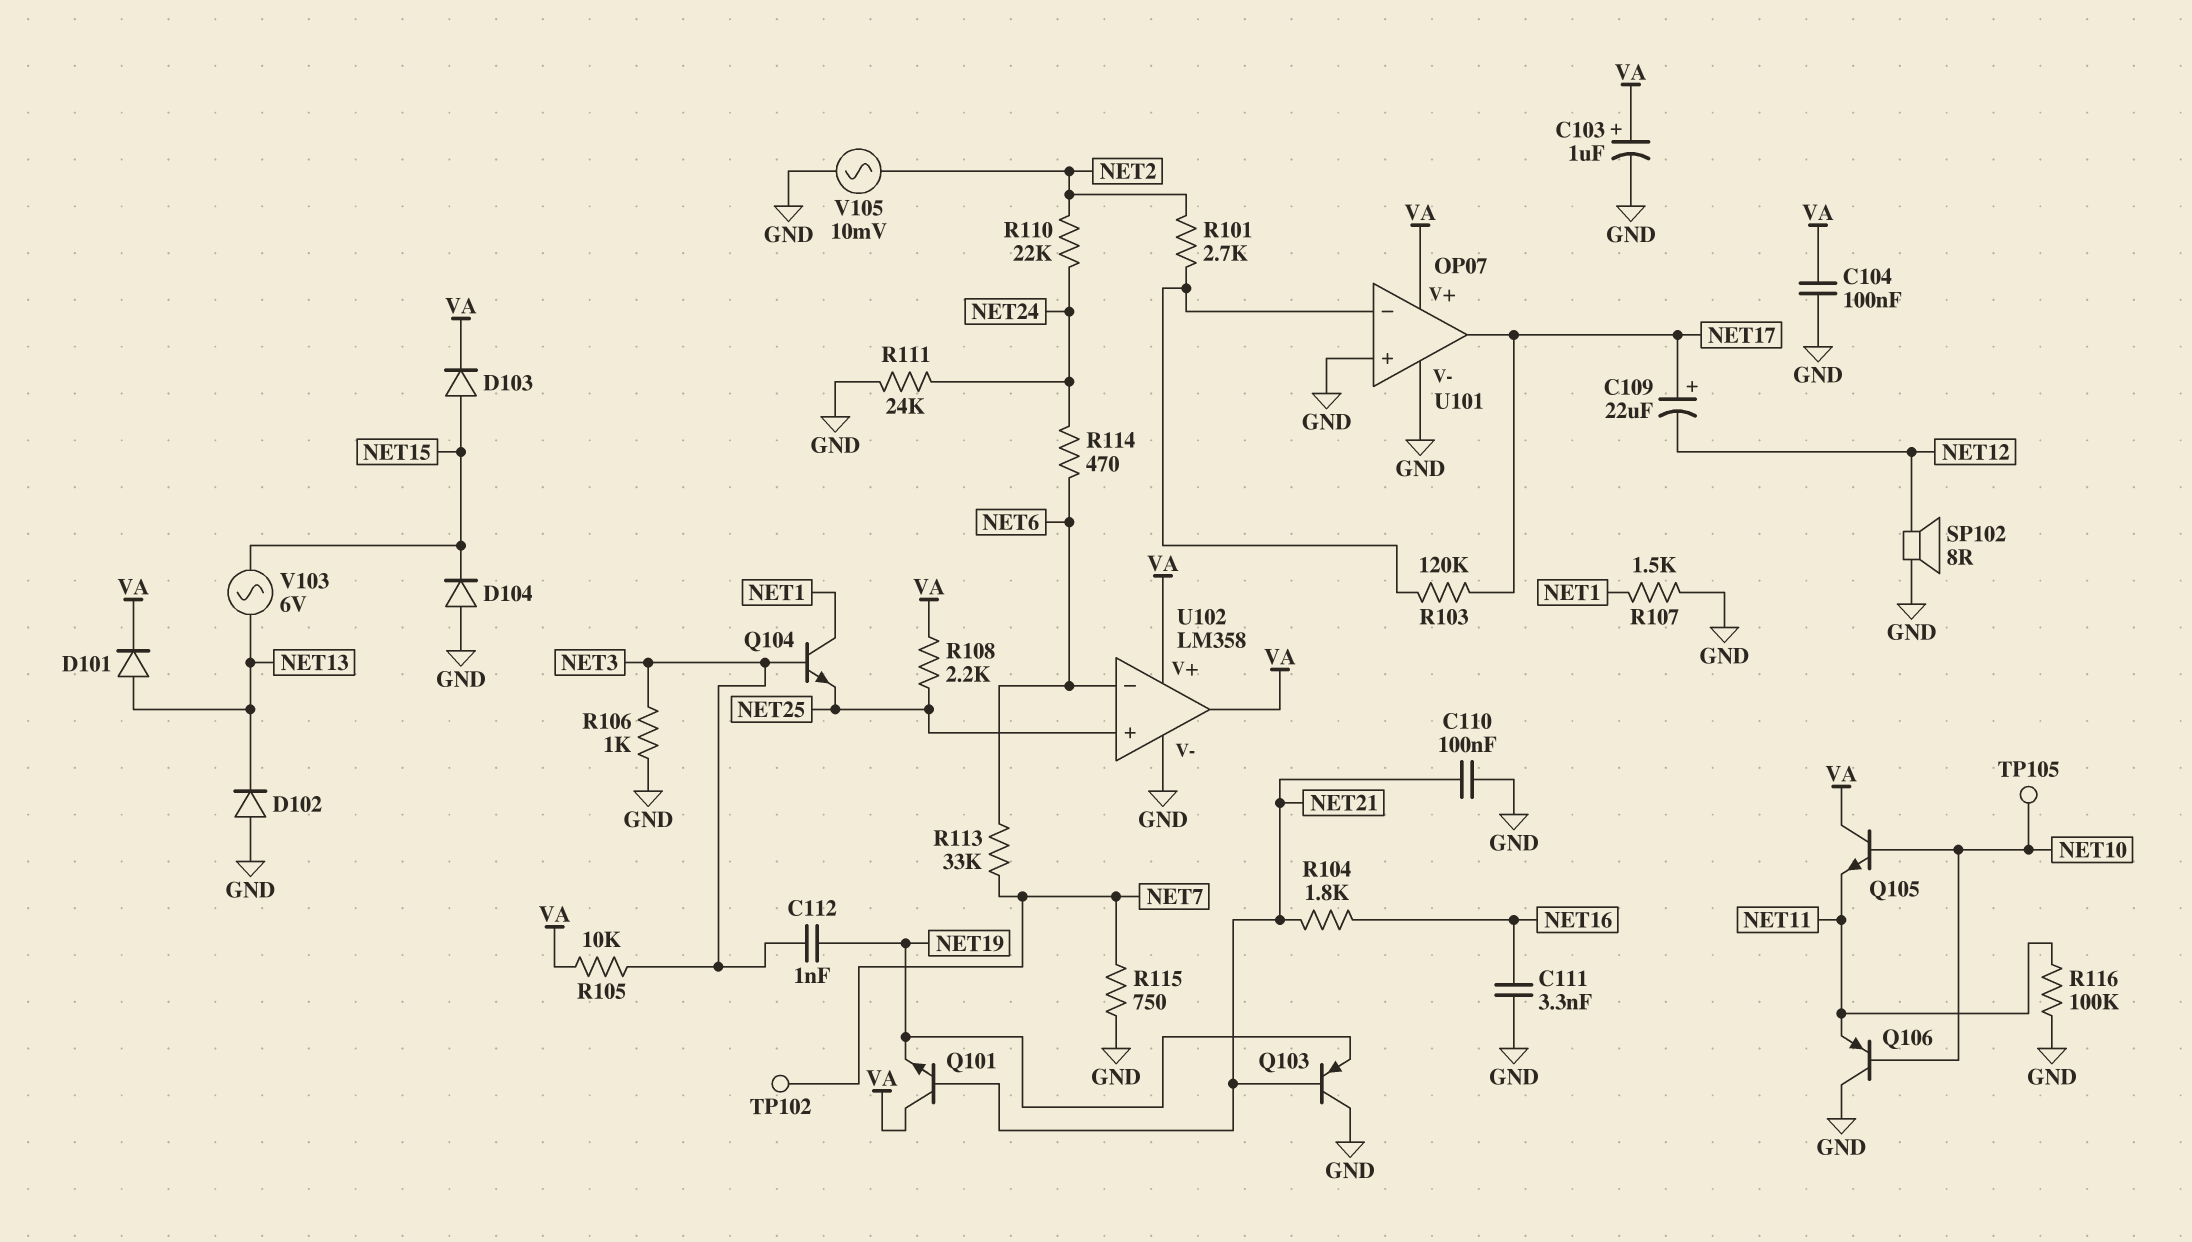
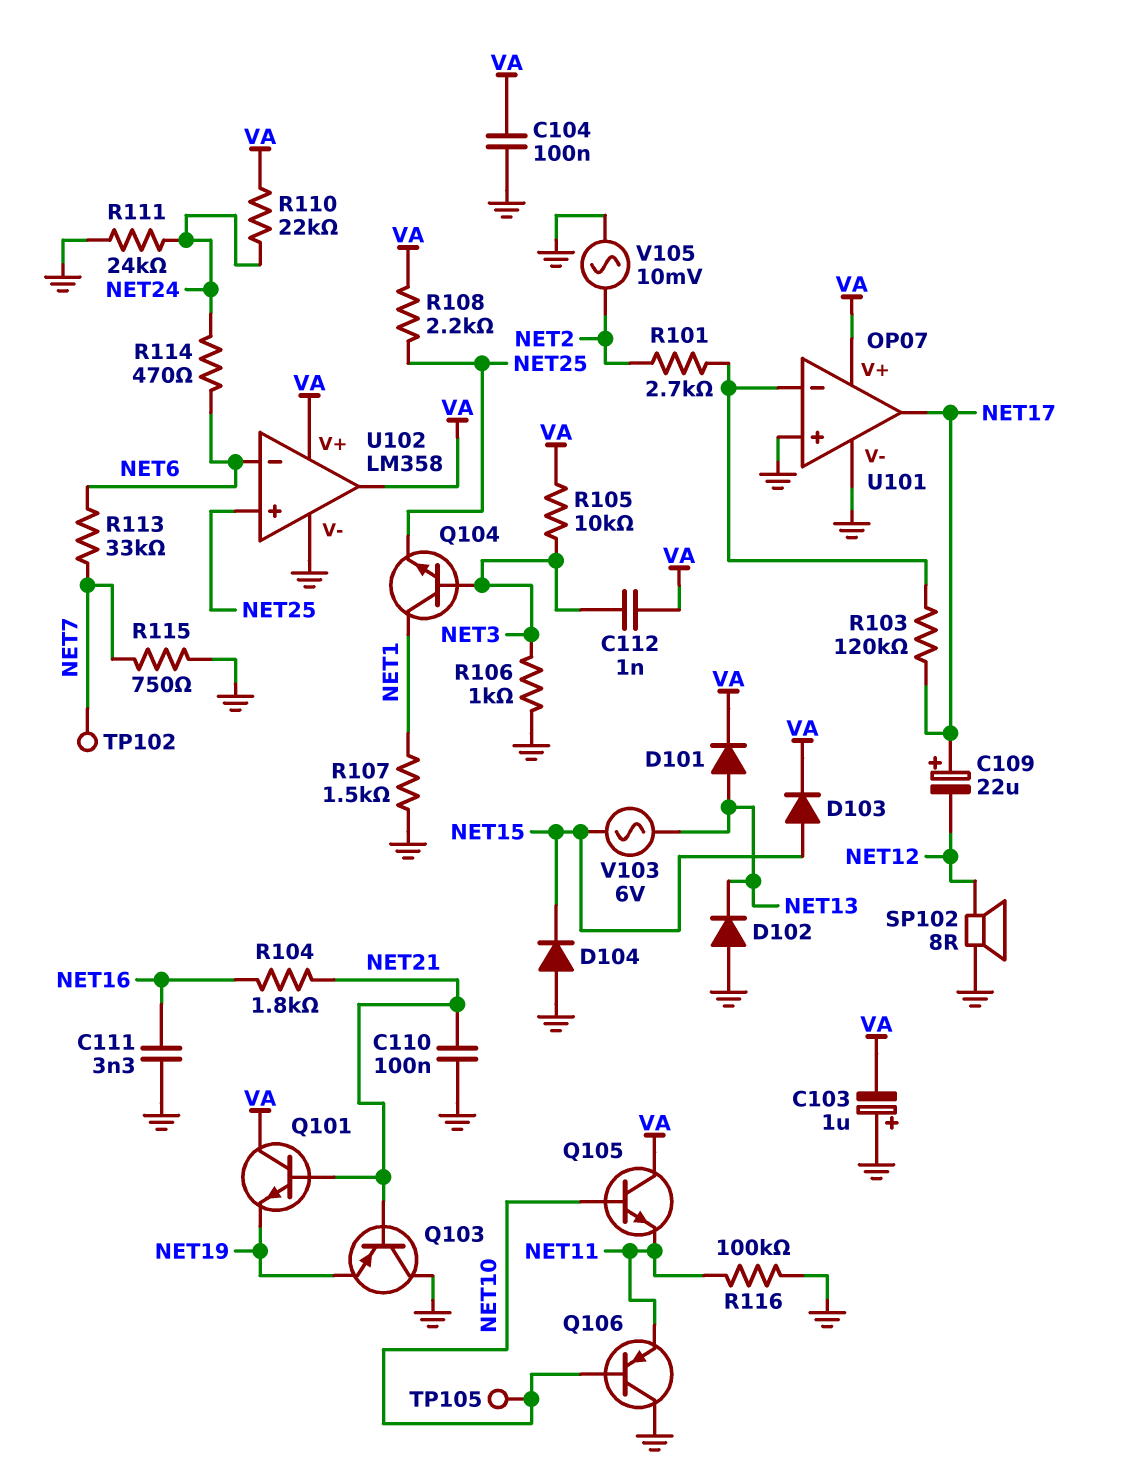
C103: 1uF (plus VA, minus GND) -> 1uF (plus GND, minus VA)
C112: 1nF (NET3, NET19) -> 1nF (NET3, VA)
R110: 22k (NET2, NET24) -> 22k (NET24, VA)

